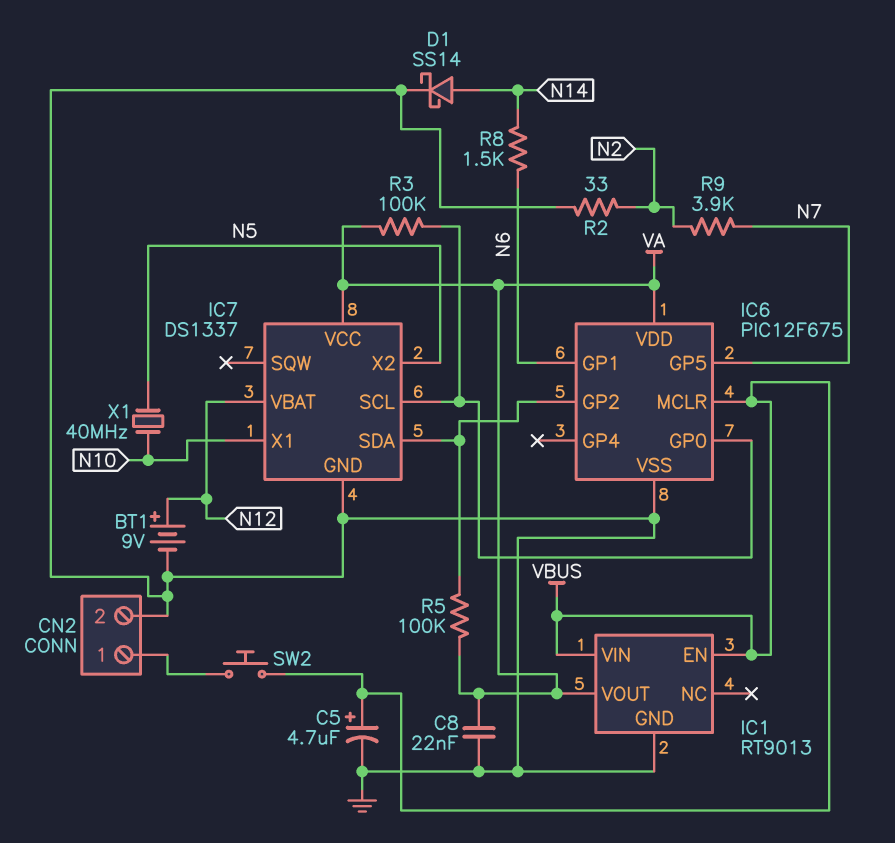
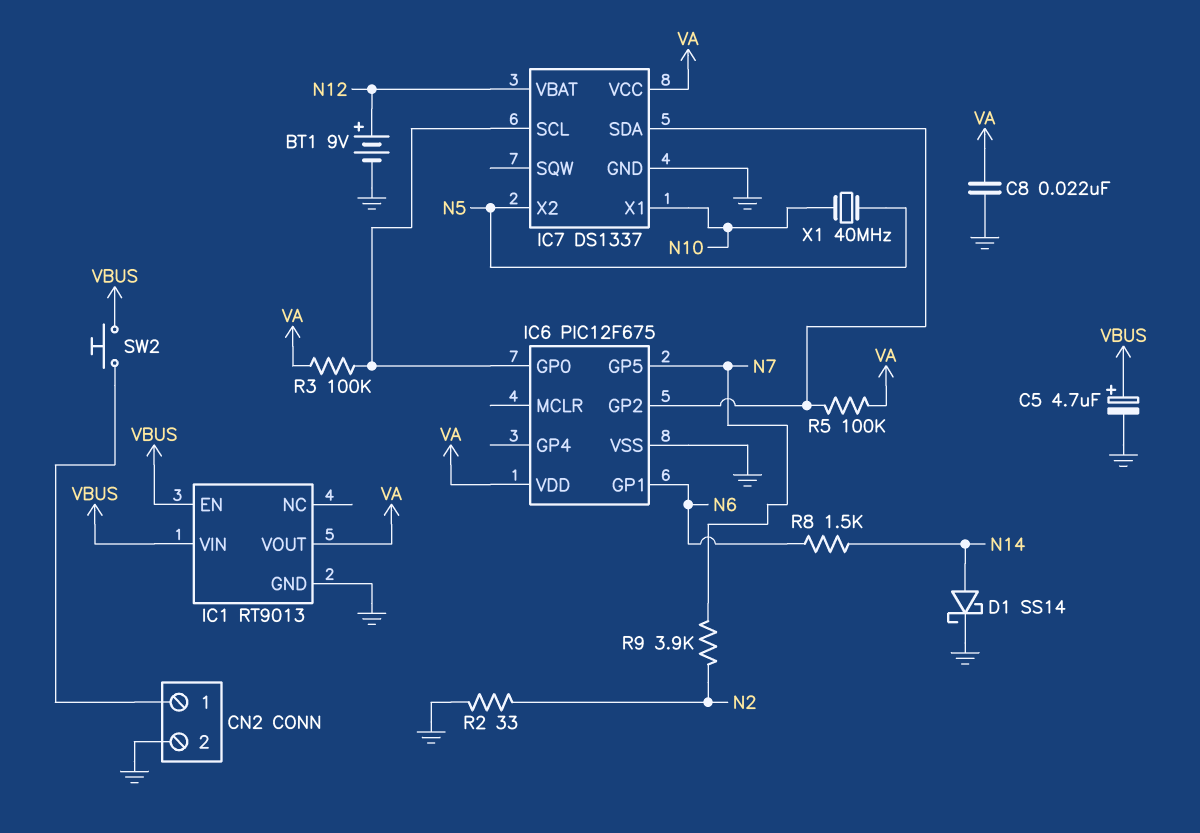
IC6 pin MCLR: VBUS -> none

